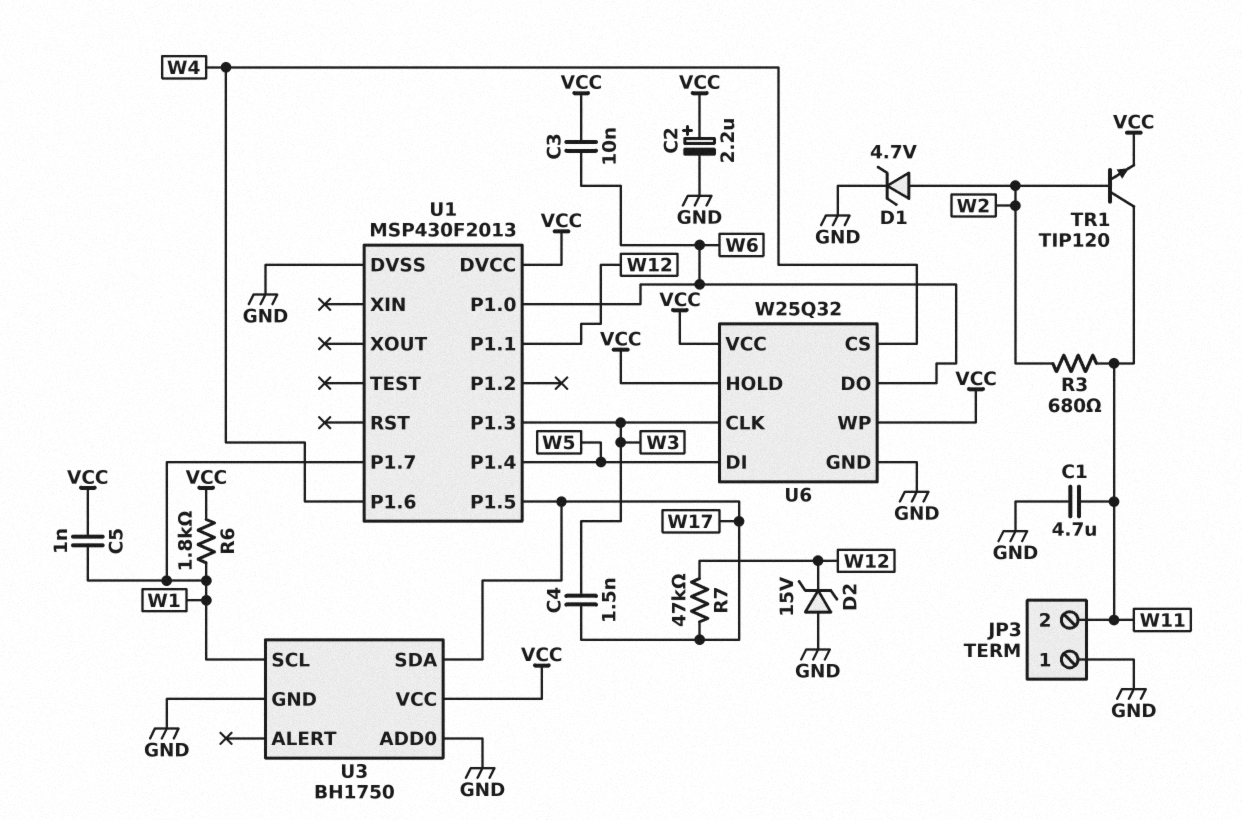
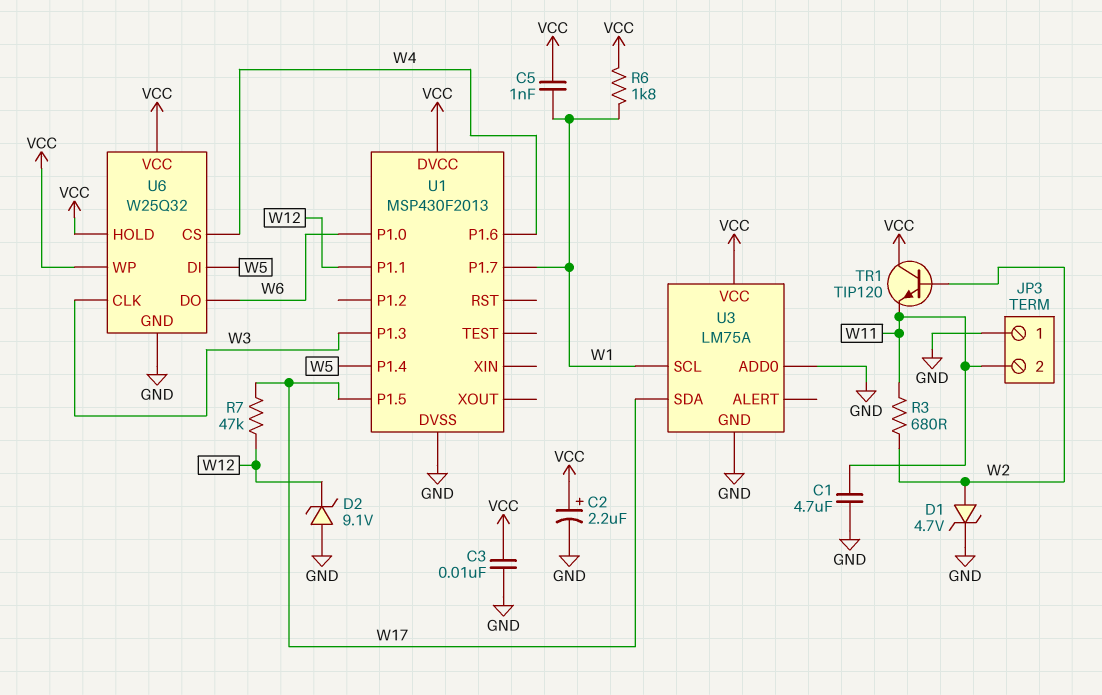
C3: 10nF (VCC, W6) -> 10nF (GND, VCC)
C4: 1.5nF (W3, W17) -> none
D2: zener 15V (A GND, K W12) -> zener 9.1V (A GND, K W12)
TR1: NPN TIP120 (B W2, C W11, E VCC) -> NPN TIP120 (B W2, C VCC, E W11)
U3: BH1750 -> LM75A

